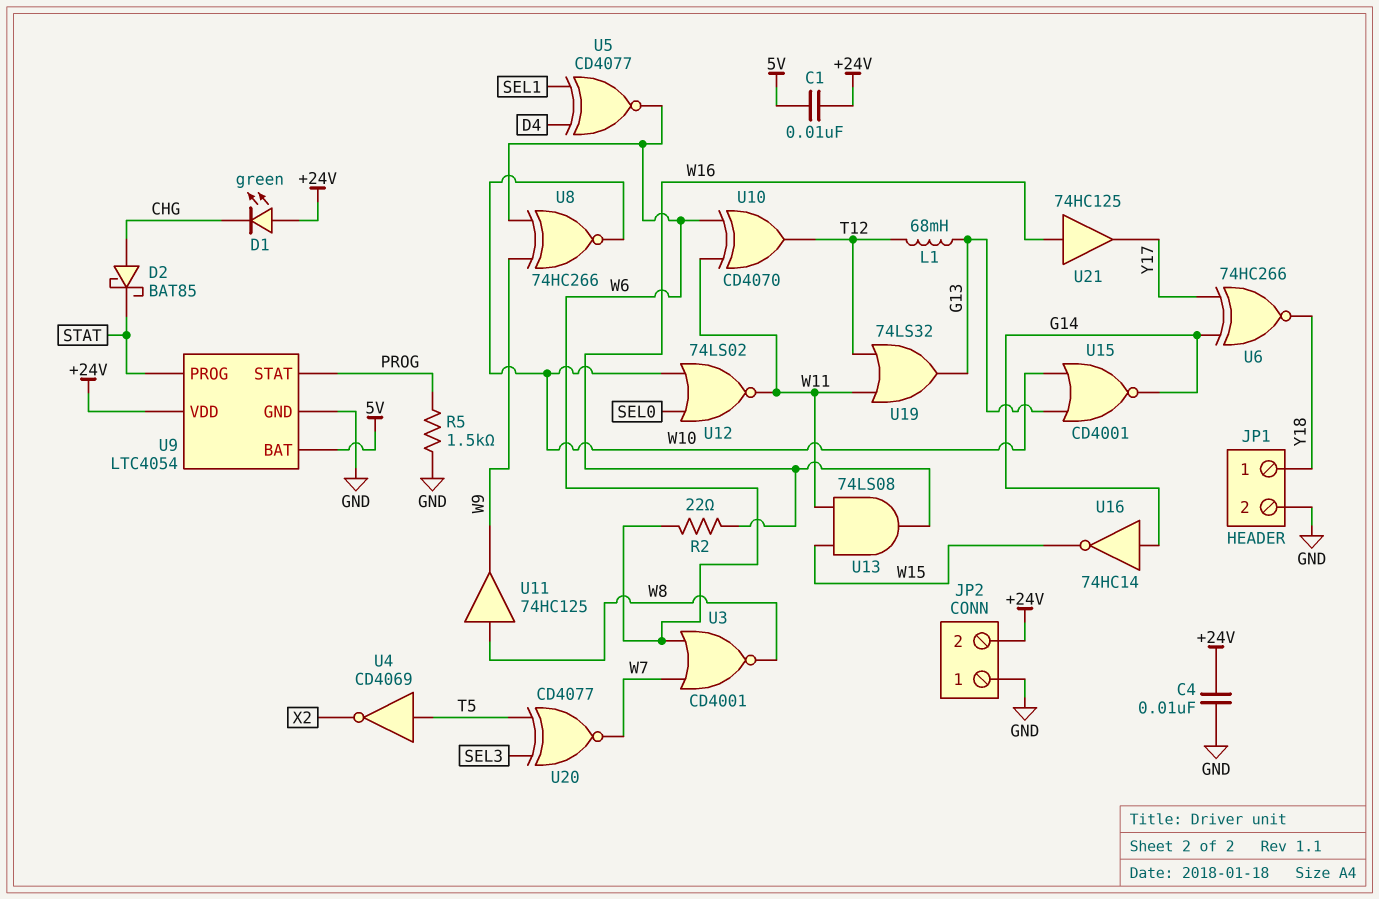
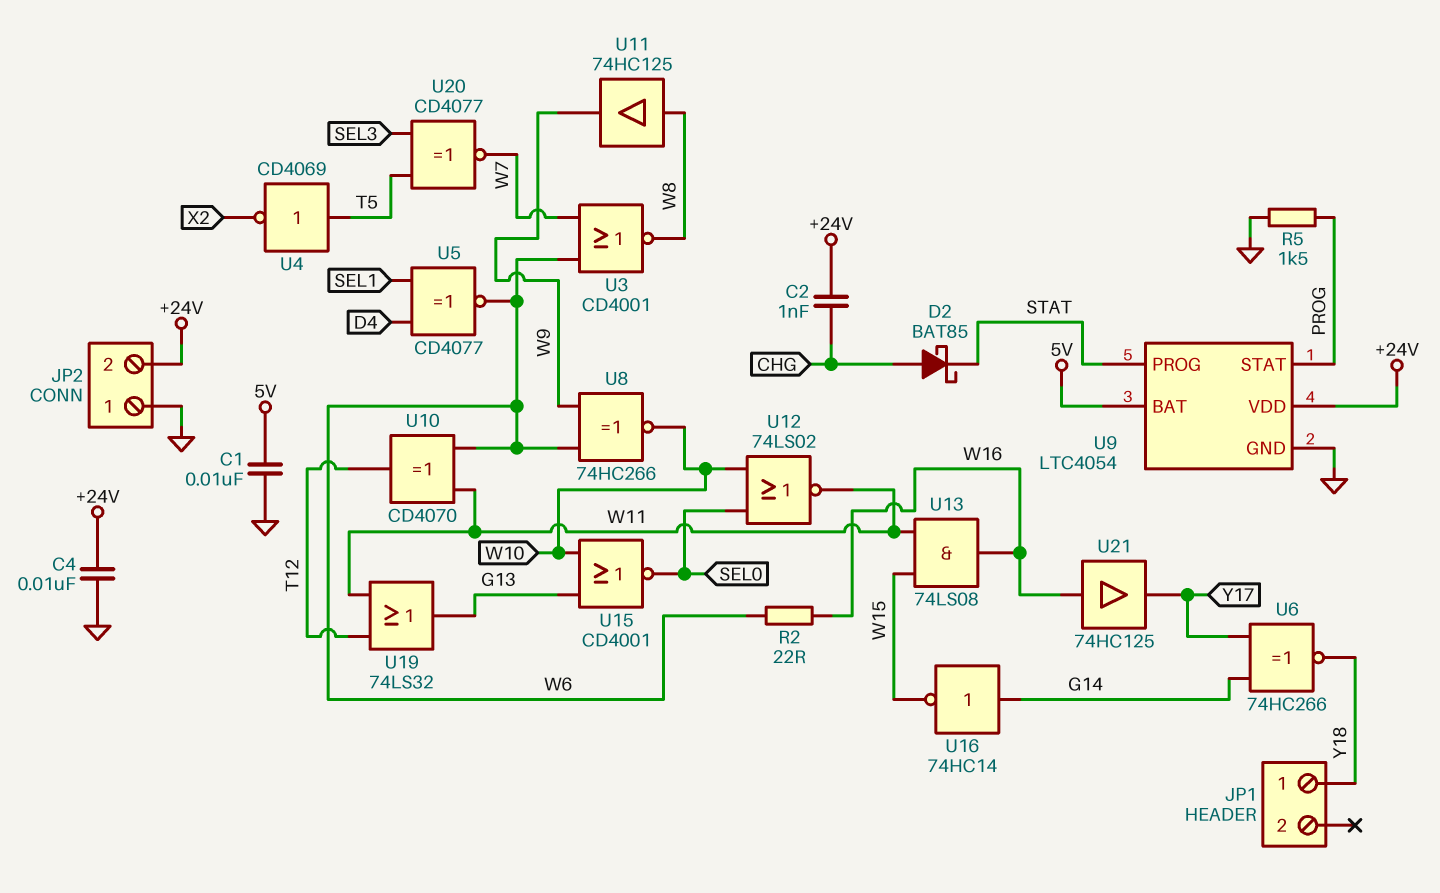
C1: 10nF (+24V, 5V) -> 10nF (5V, GND)
C2: none -> 1nF (+24V, CHG)
D1: LED green (A +24V, K CHG) -> none
JP1 pin 2: GND -> none
L1: 68mH (G13, T12) -> none
U15: NOR CD4001 (in G13, in W10, out G14) -> NOR CD4001 (in G13, in W10, out SEL0)

